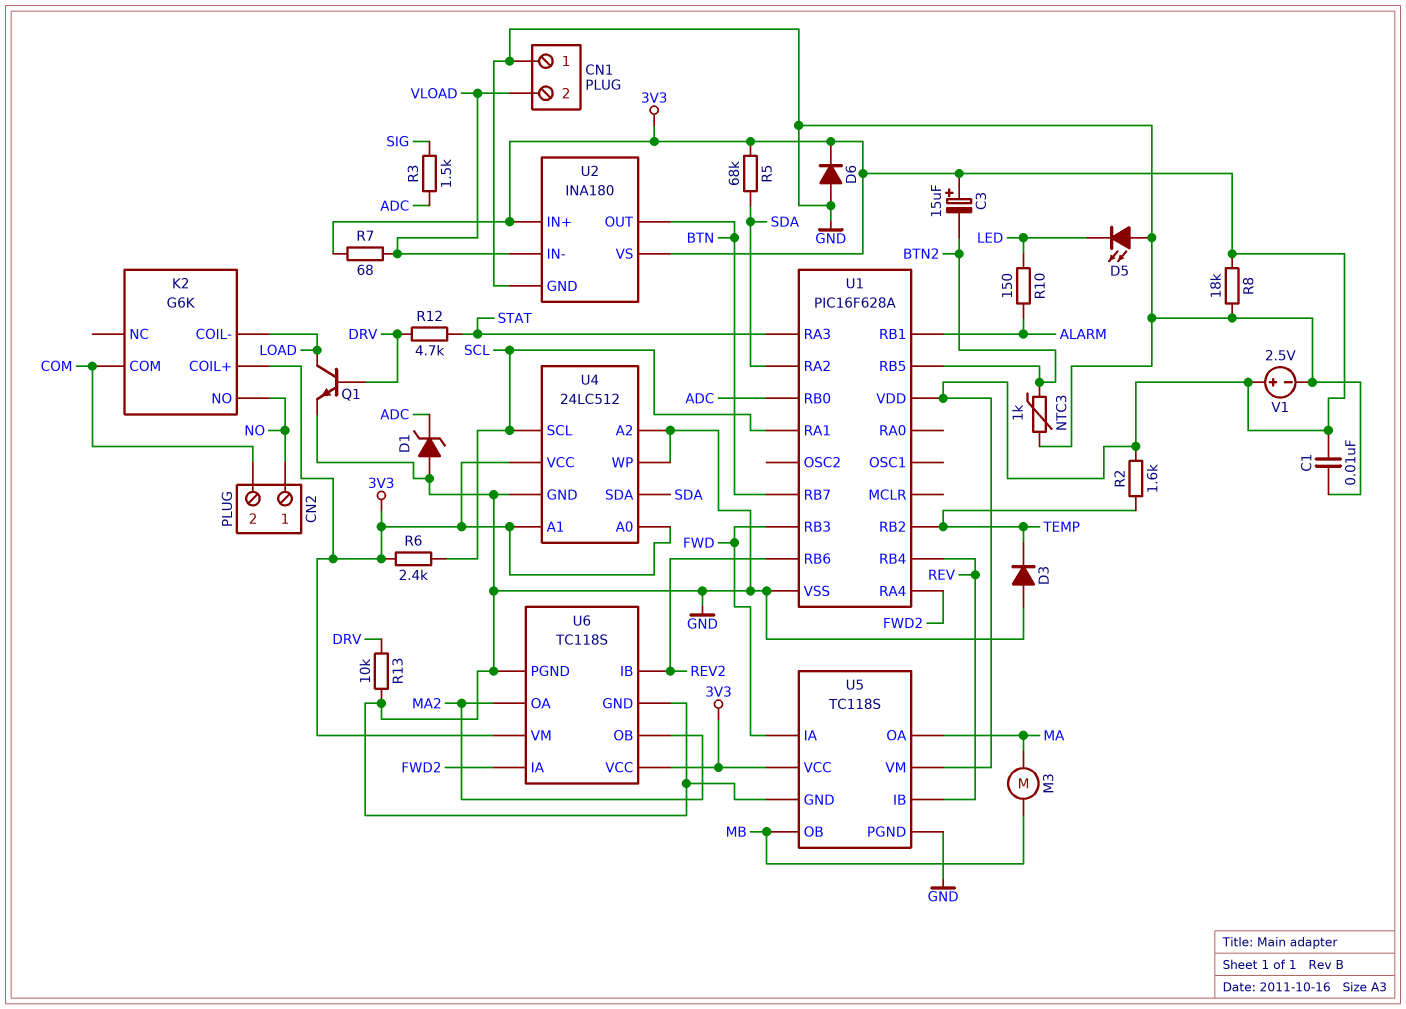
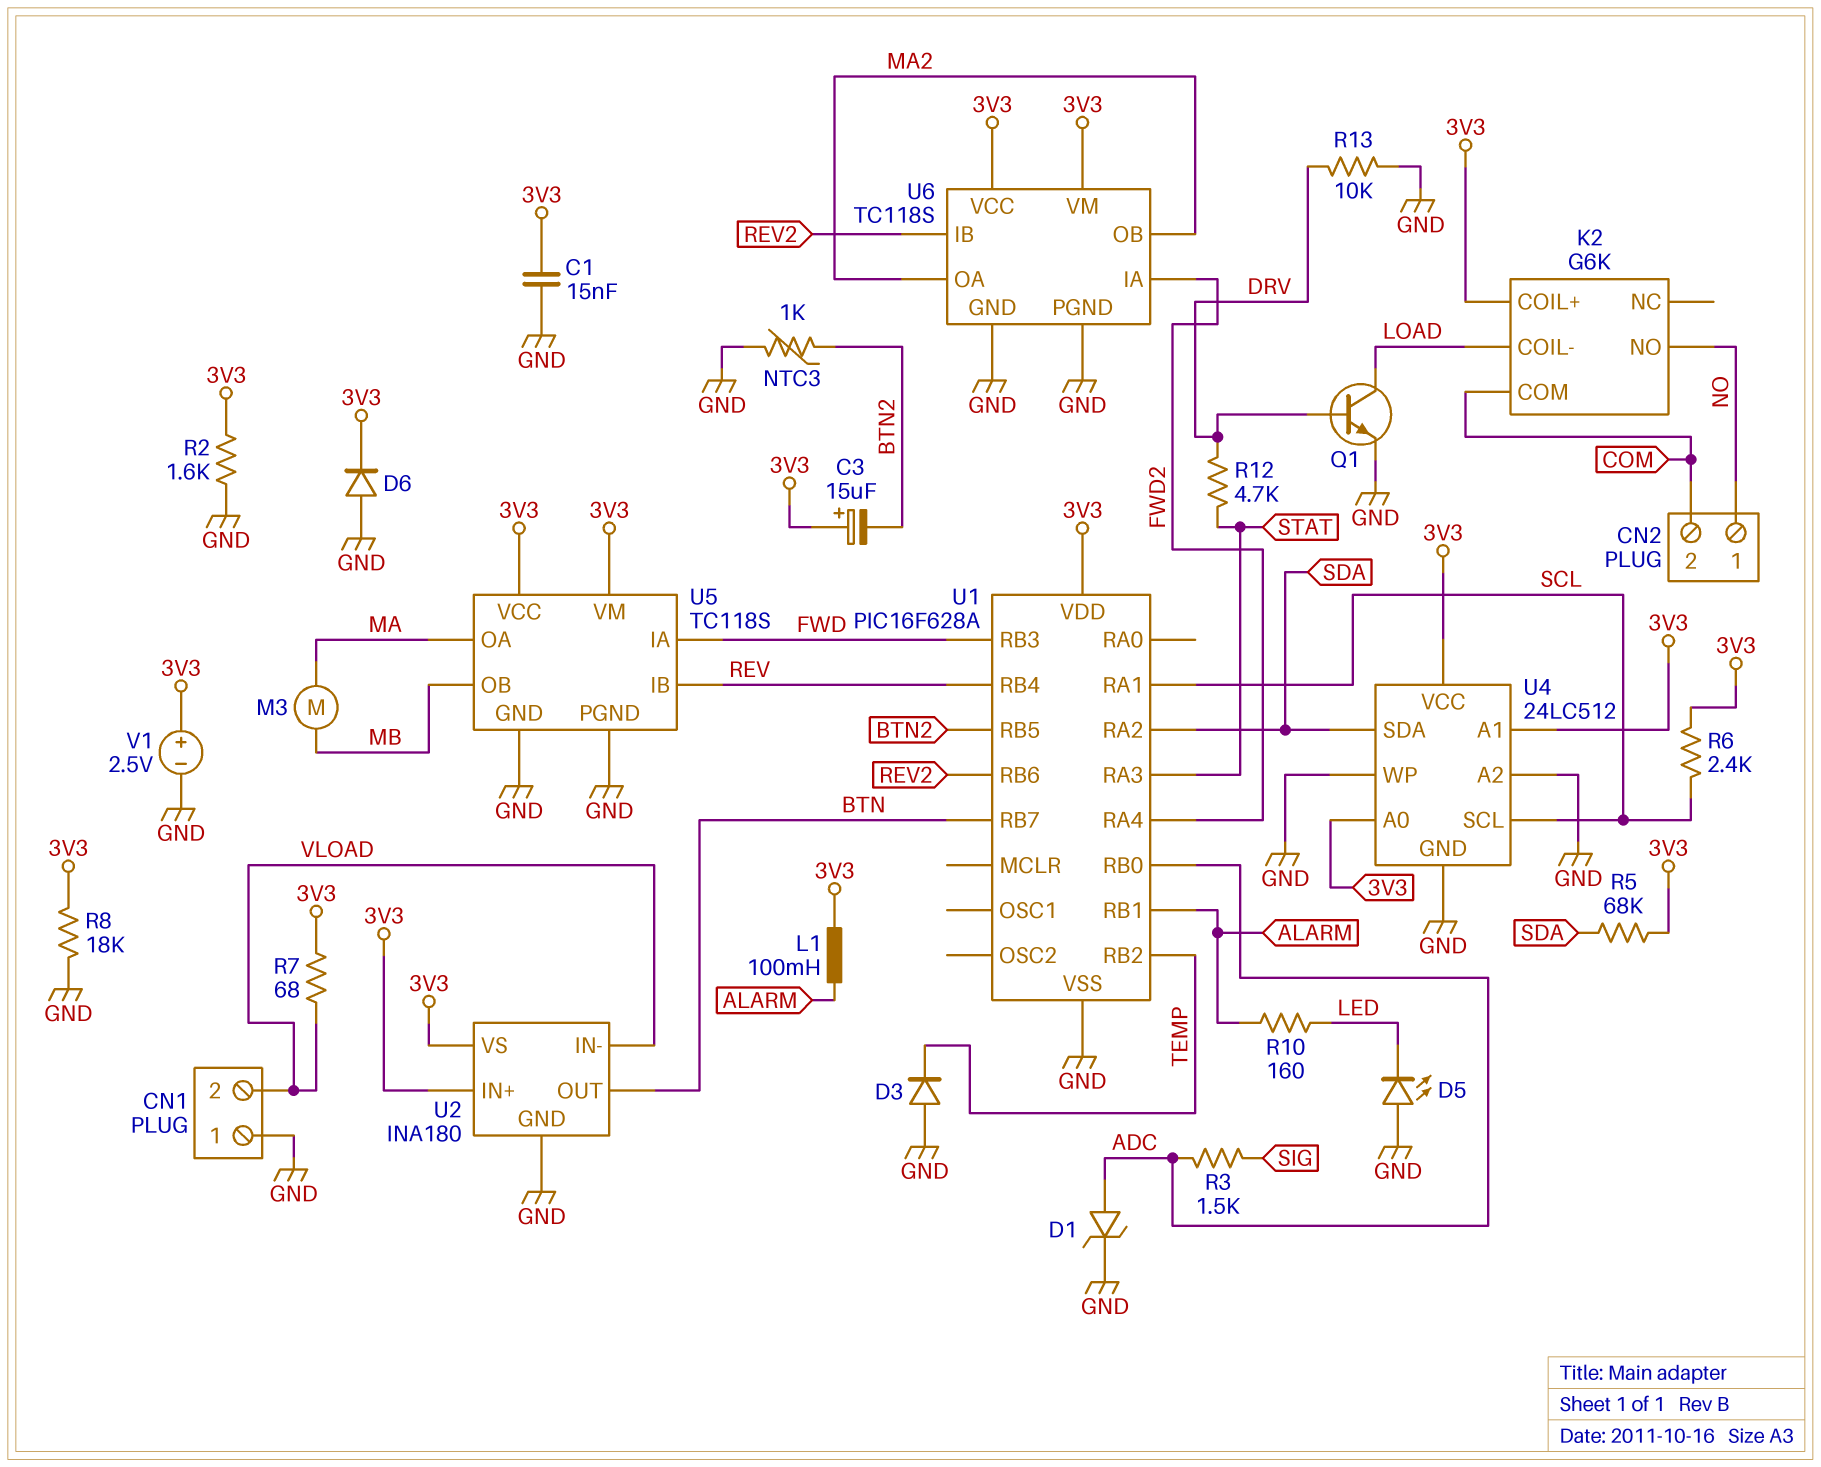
C1: 10nF (3V3, GND) -> 15nF (3V3, GND)
D1: zener (A GND, K ADC) -> zener (A ADC, K GND)
L1: none -> 100mH (3V3, ALARM)
R2: 1.6k (3V3, TEMP) -> 1.6k (3V3, GND)
R10: 150 (ALARM, LED) -> 160 (ALARM, LED)

